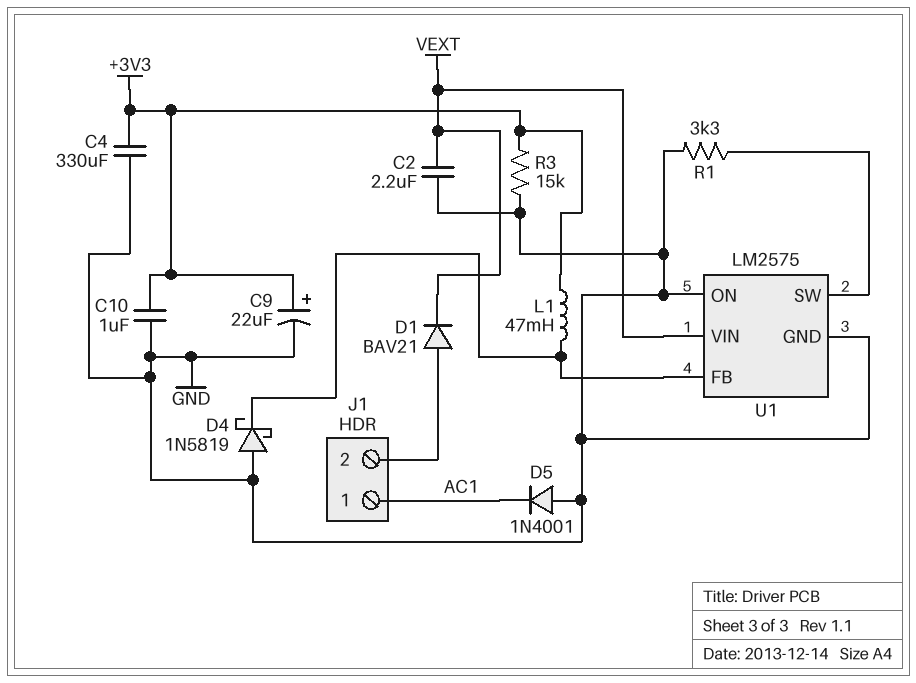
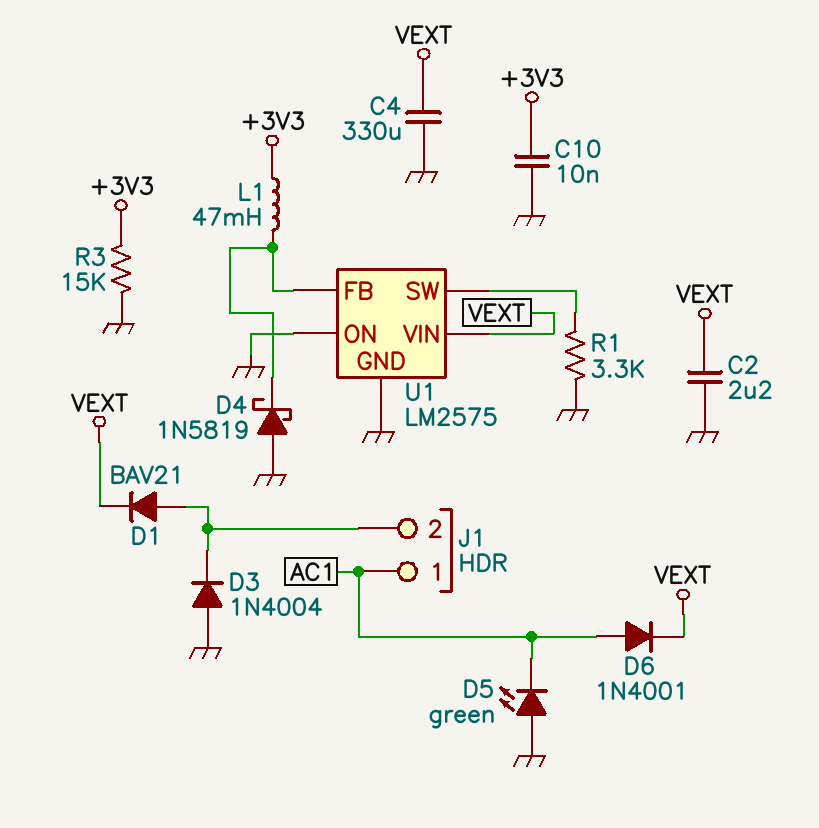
C4: 330uF (+3V3, GND) -> 330uF (GND, VEXT)
C9: 22uF (plus +3V3, minus GND) -> none
C10: 1uF (+3V3, GND) -> 10nF (+3V3, GND)
D3: none -> diode 1N4004 (A GND, K J1/2)
D5: diode 1N4001 (A GND, K AC1) -> LED green (A GND, K AC1)
D6: none -> diode 1N4001 (A AC1, K VEXT)

